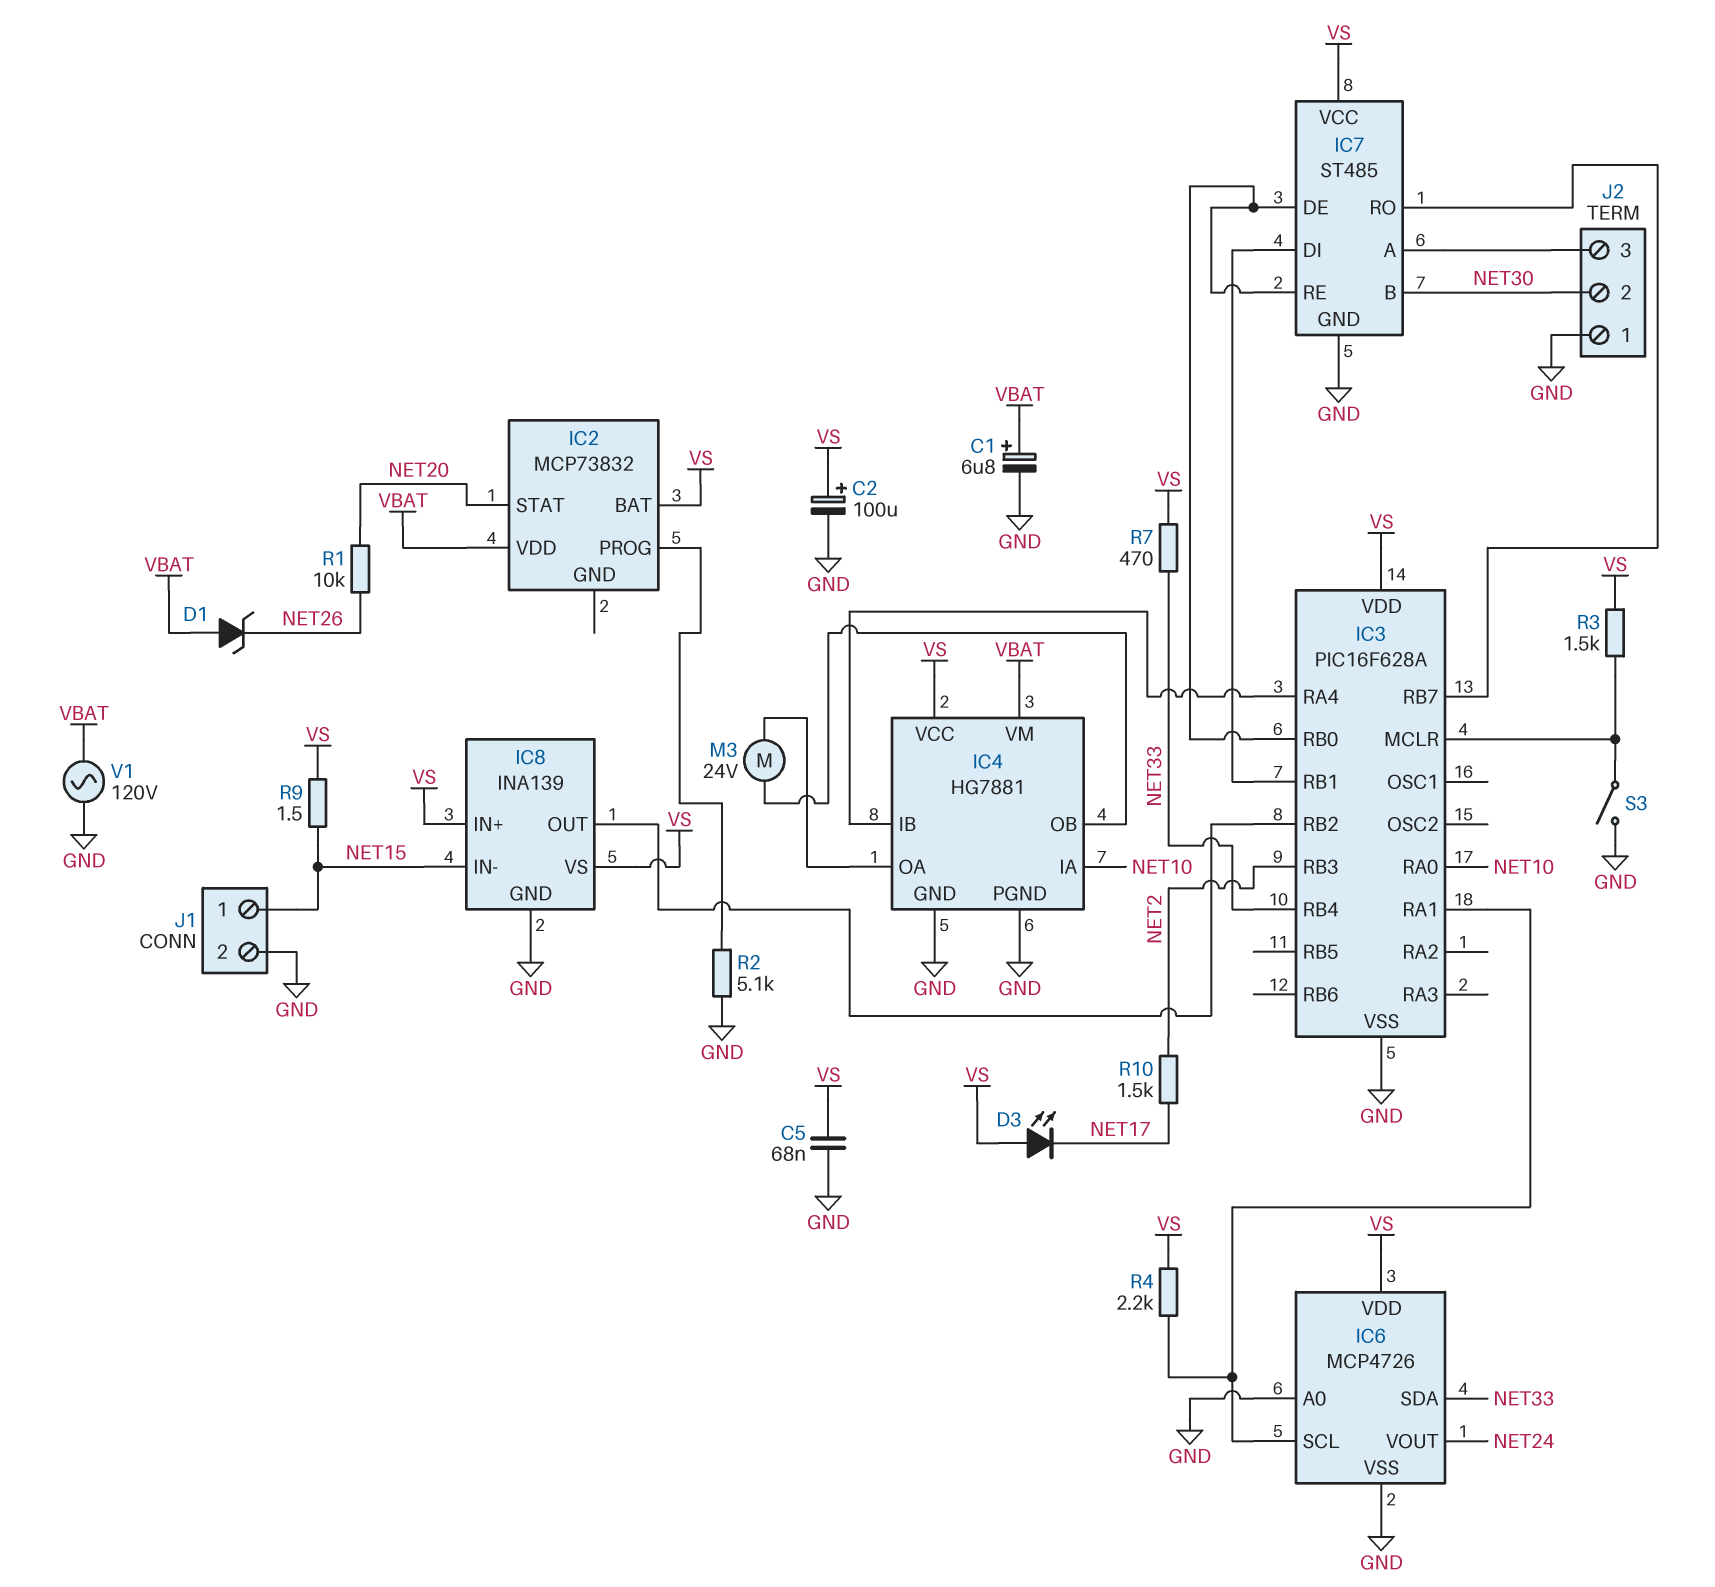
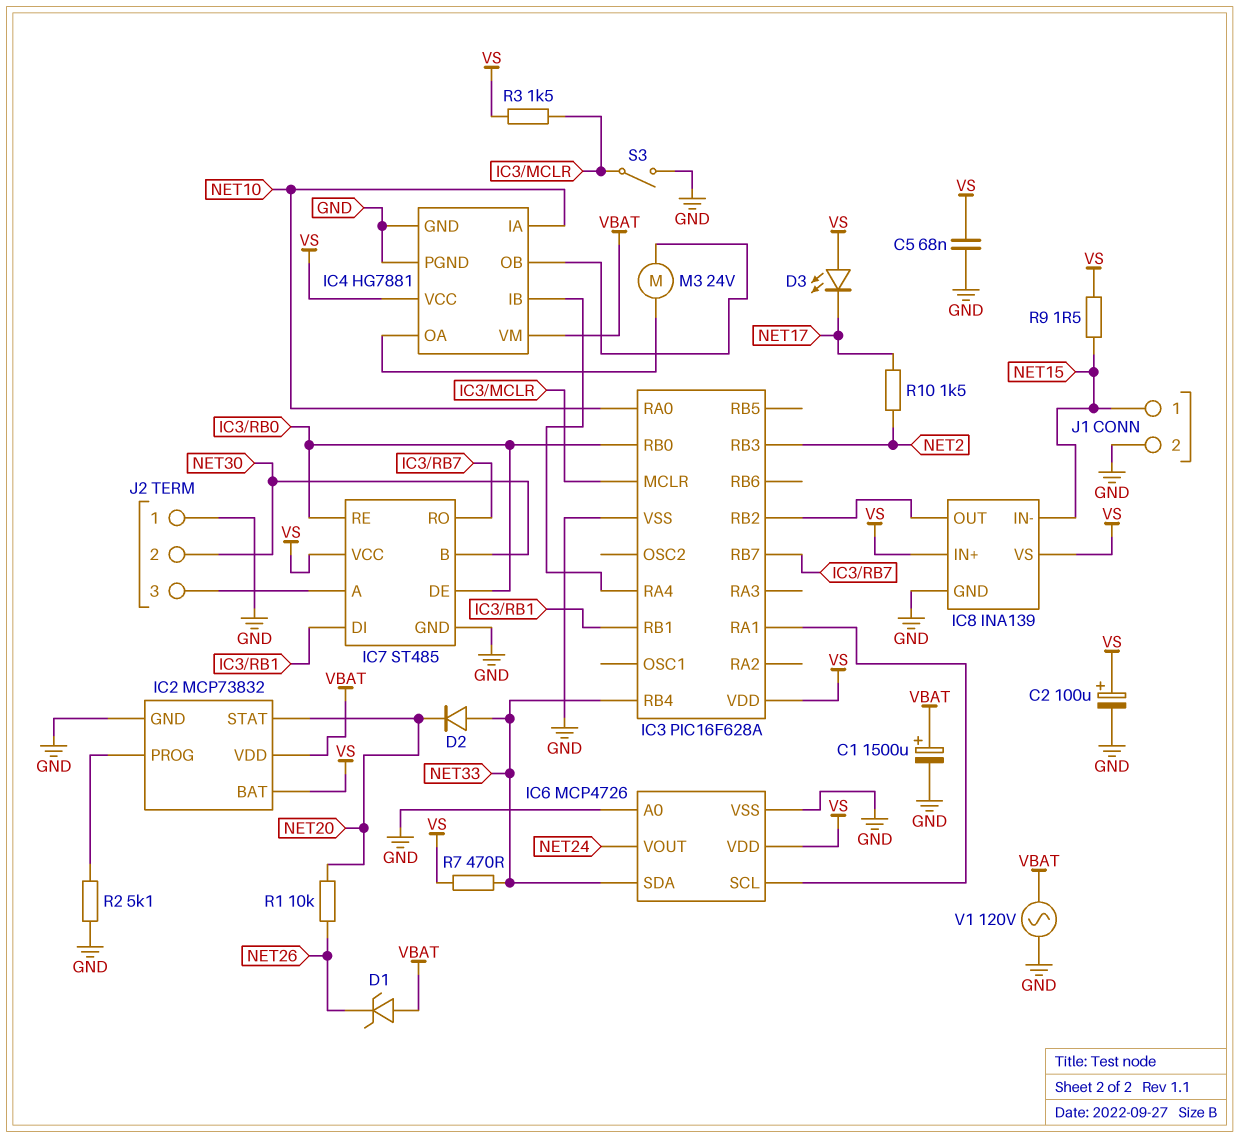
C1: 6.8uF (plus VBAT, minus GND) -> 1500uF (plus VBAT, minus GND)
D2: none -> diode (A NET33, K NET20)
IC2 pin GND: none -> GND
R4: 2.2k (IC3/RA1, VS) -> none

